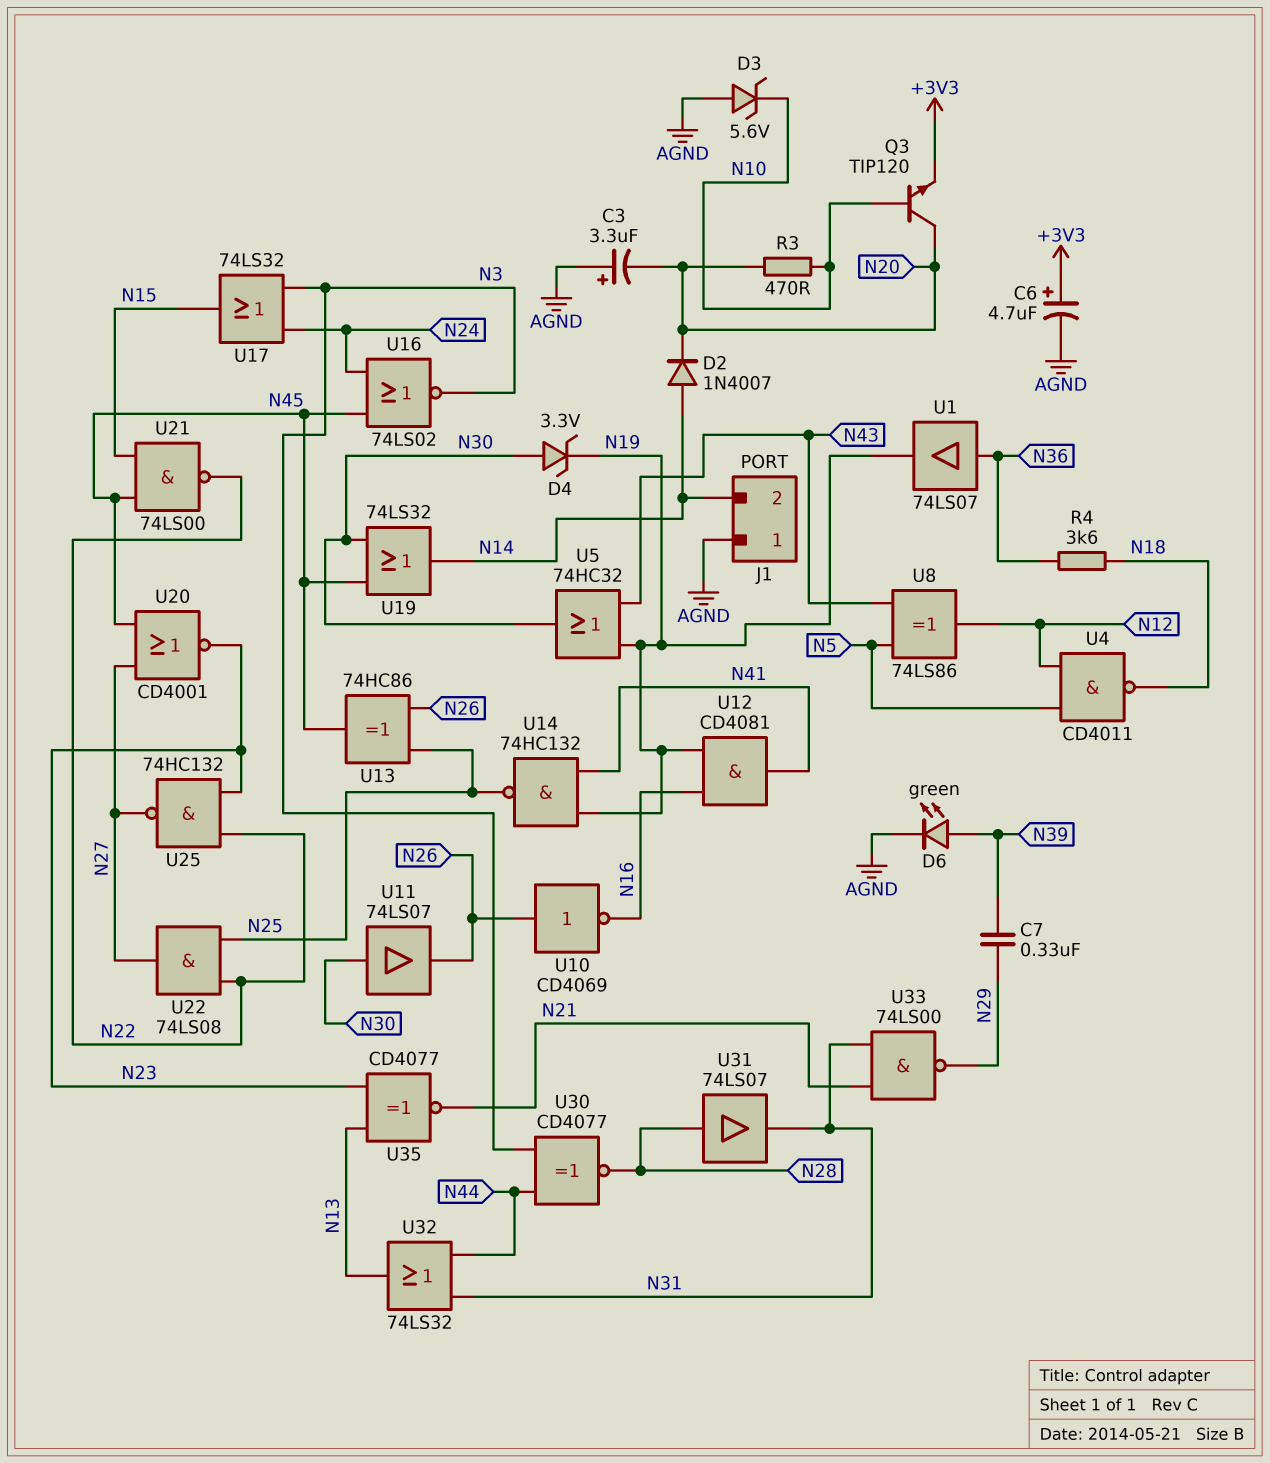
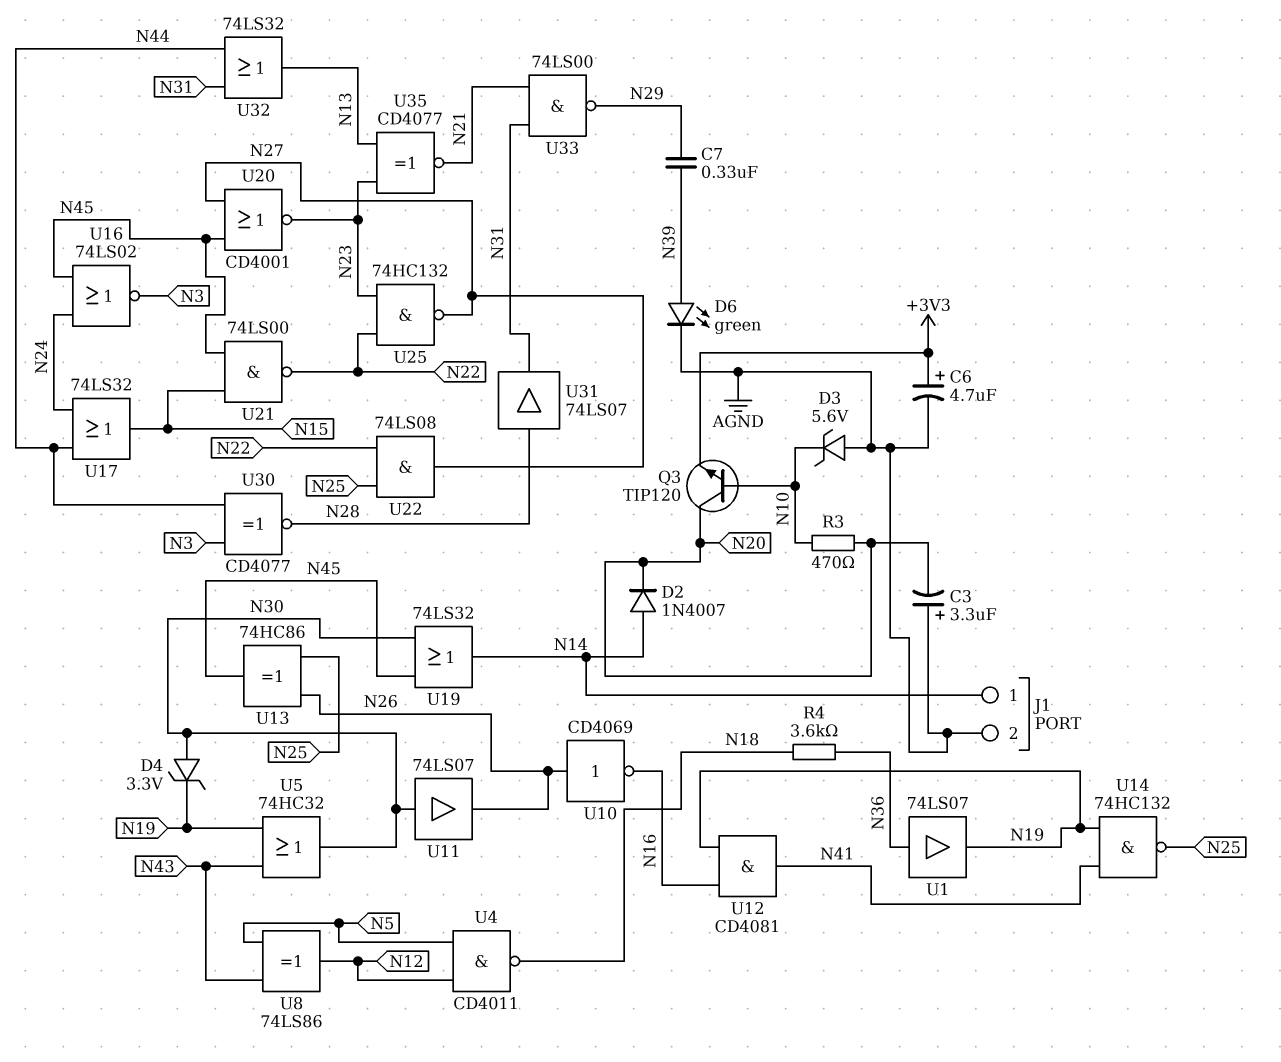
J1 pin 1: AGND -> N14
J1 pin 2: N14 -> AGND
U17: OR 74LS32 (in N3, in N24, out N15) -> OR 74LS32 (in N24, in N44, out N15)

